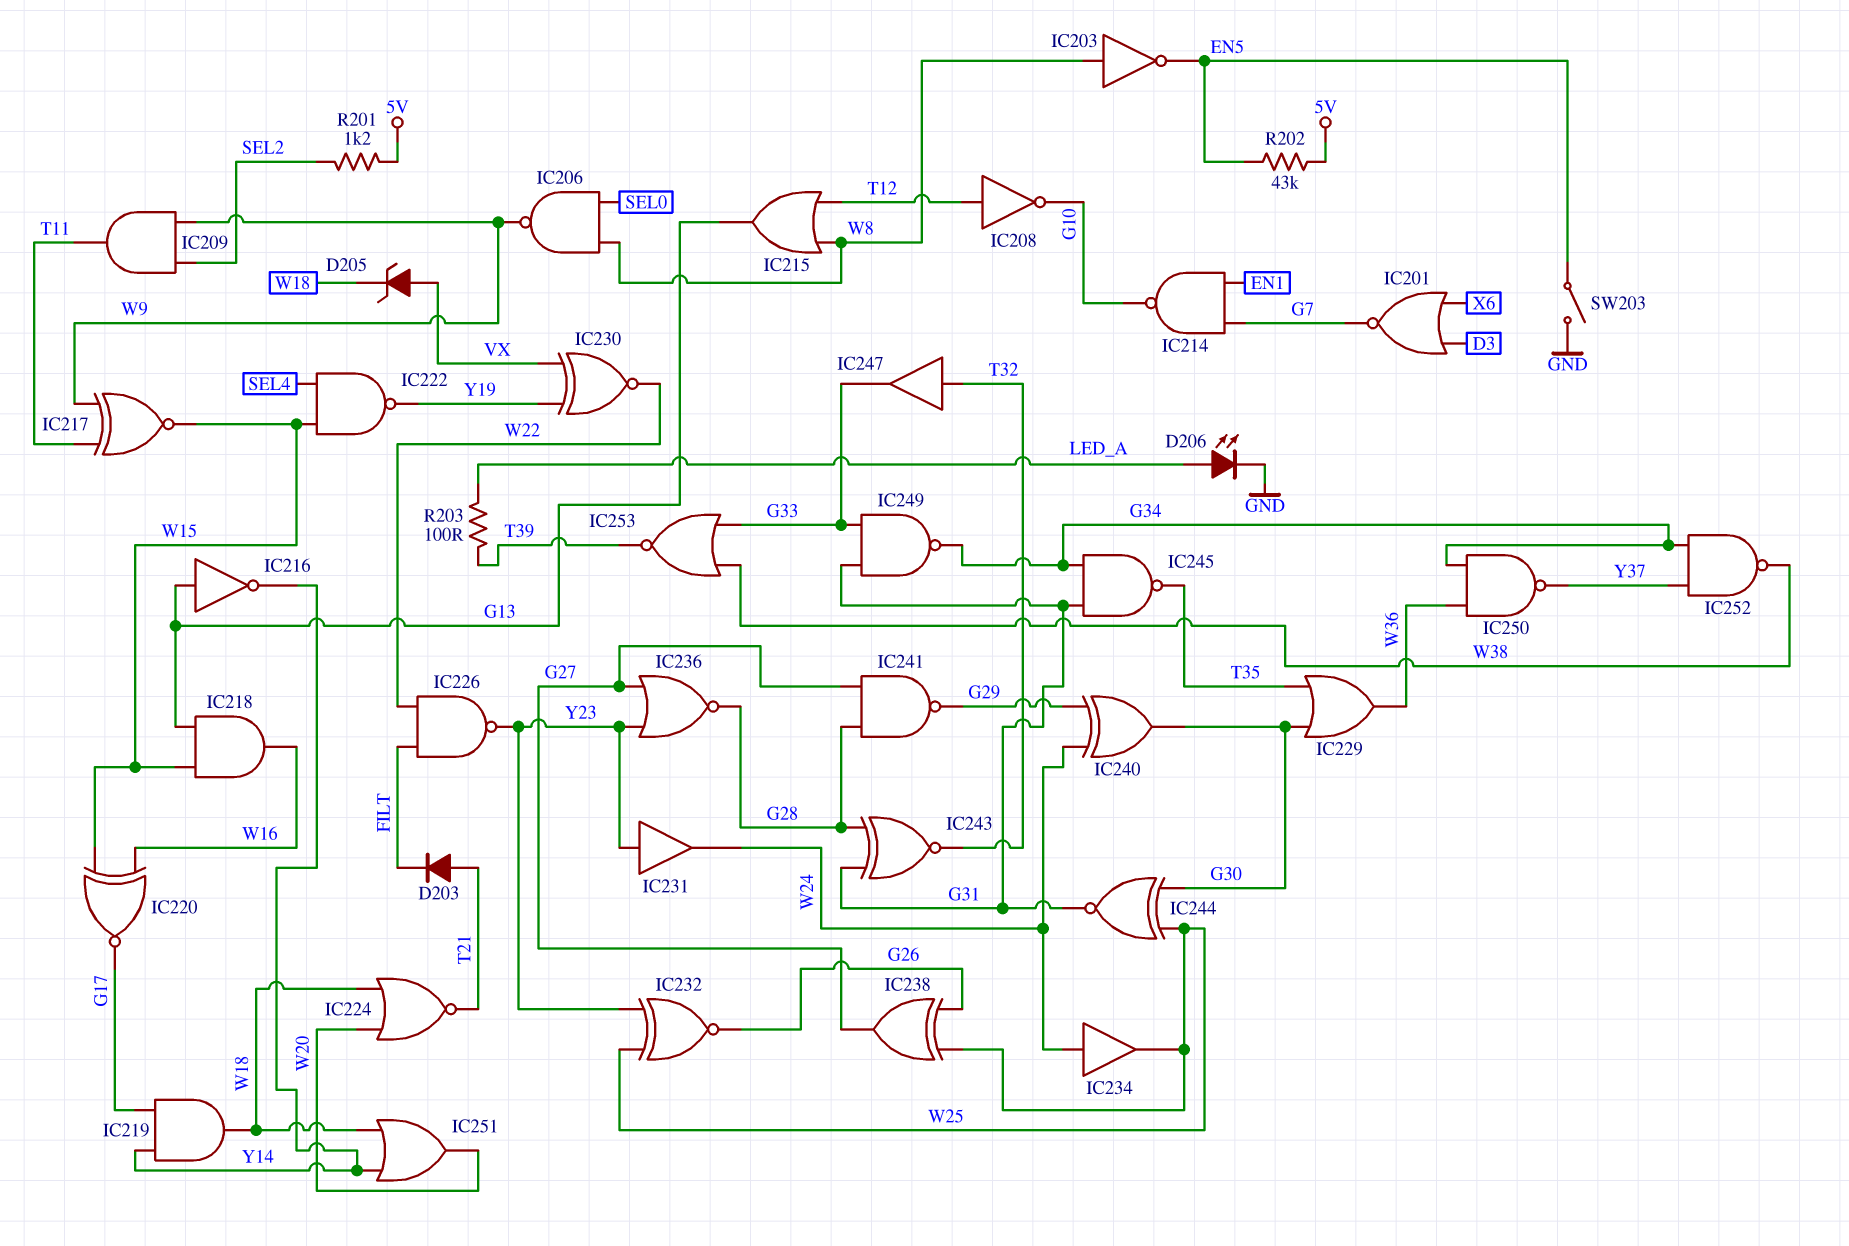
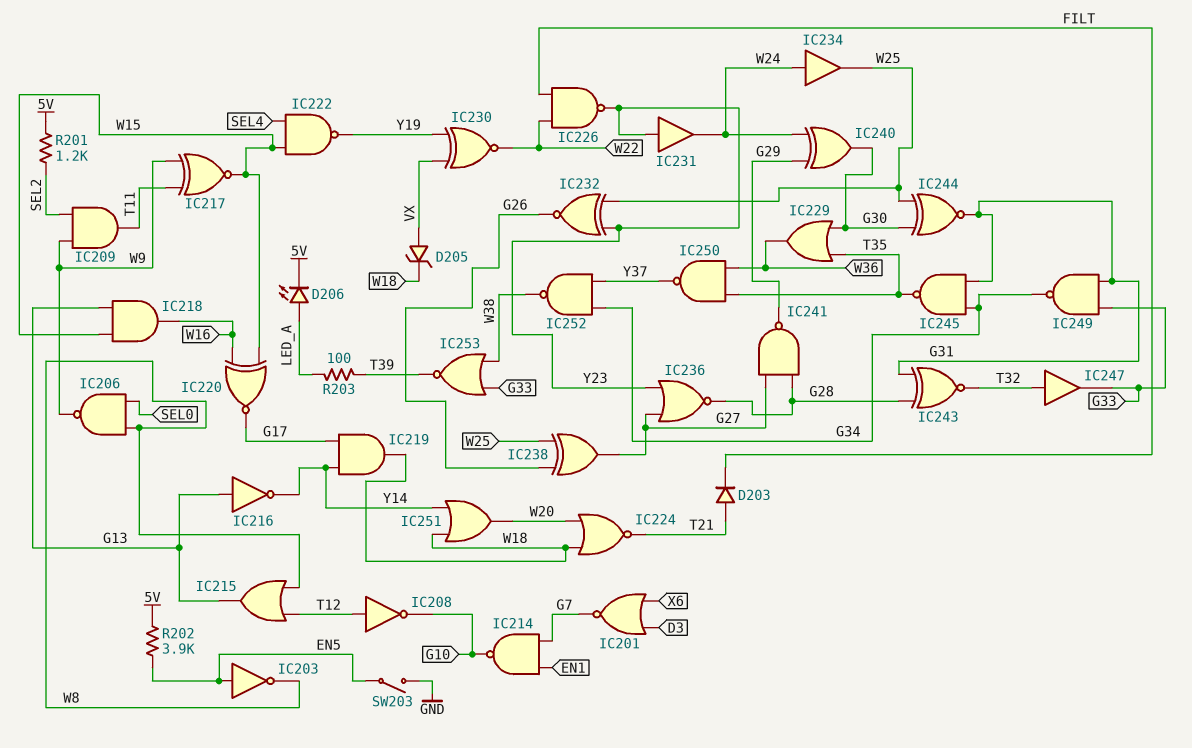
D206: LED (A LED_A, K GND) -> LED (A LED_A, K 5V)
IC203: NOT (in W8, out EN5) -> NOT (in EN5, out W8)
IC250: NAND (in G34, in W36, out Y37) -> NAND (in T35, in W36, out Y37)
R202: 43k (5V, EN5) -> 3.9k (5V, EN5)

